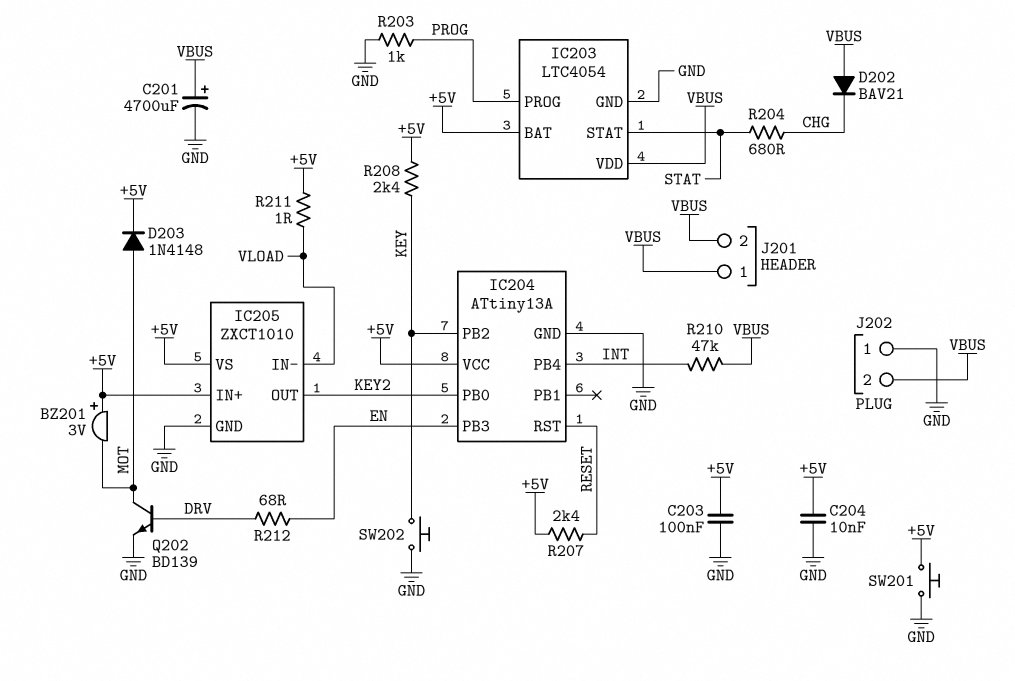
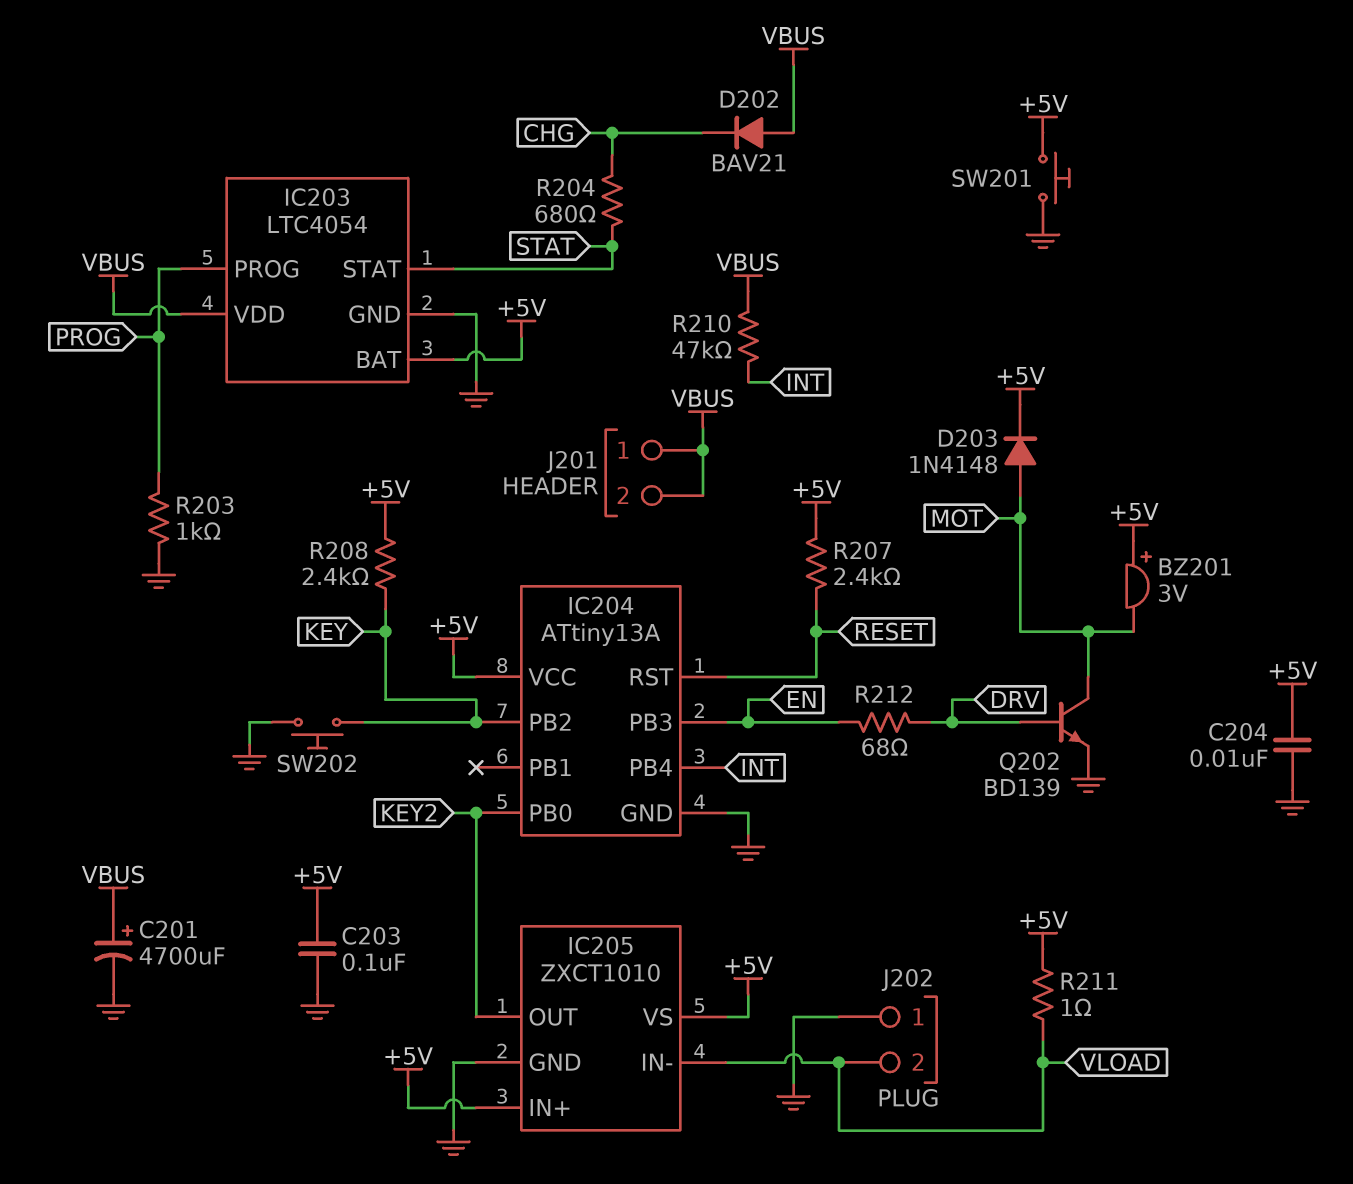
J202 pin 2: VBUS -> VLOAD

